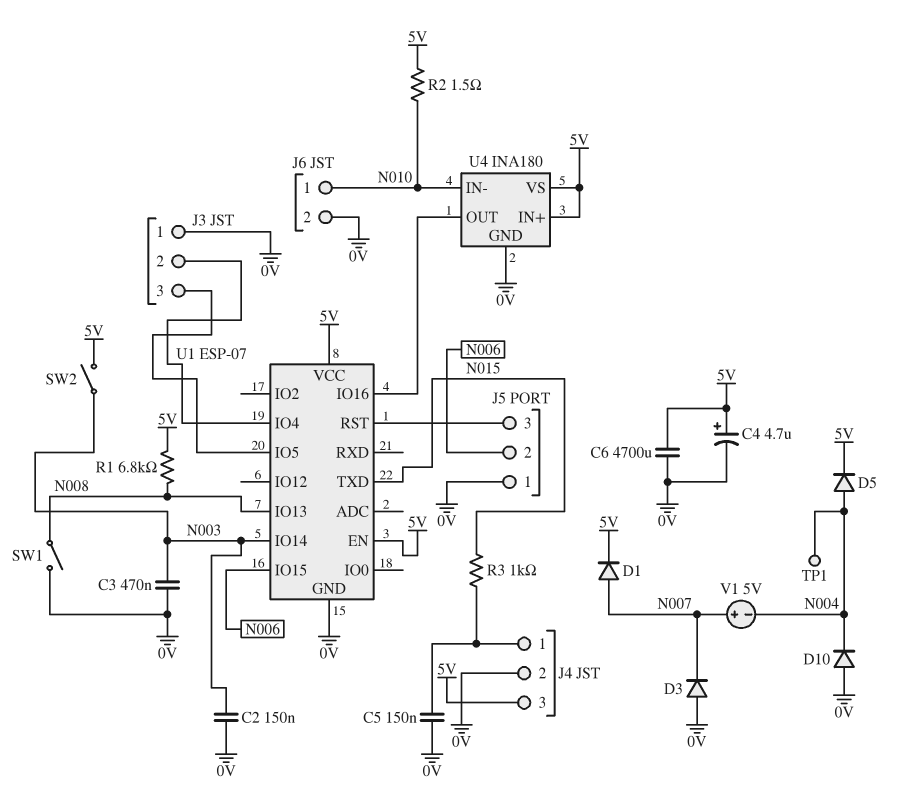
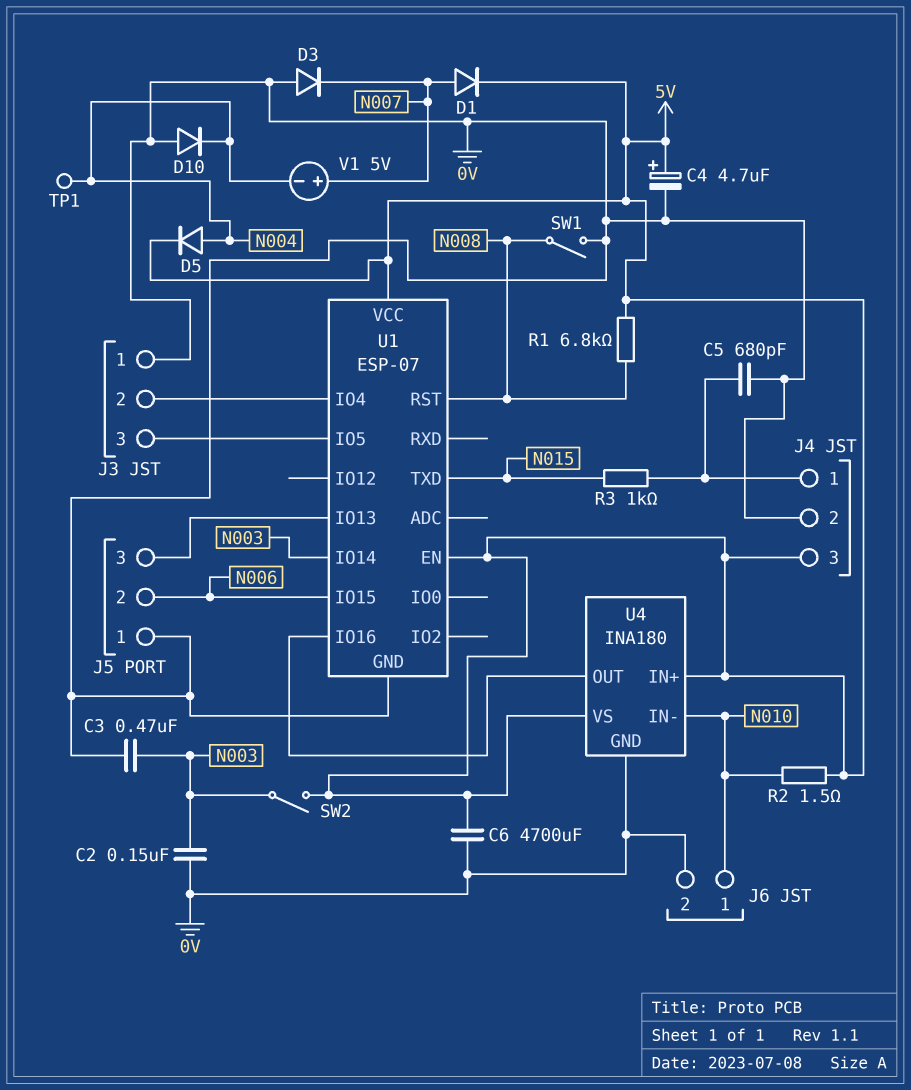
C5: 150nF (0V, J4/1) -> 680pF (0V, J4/1)
U1 pin IO13: N008 -> J5/3
U1 pin RST: J5/3 -> N008

